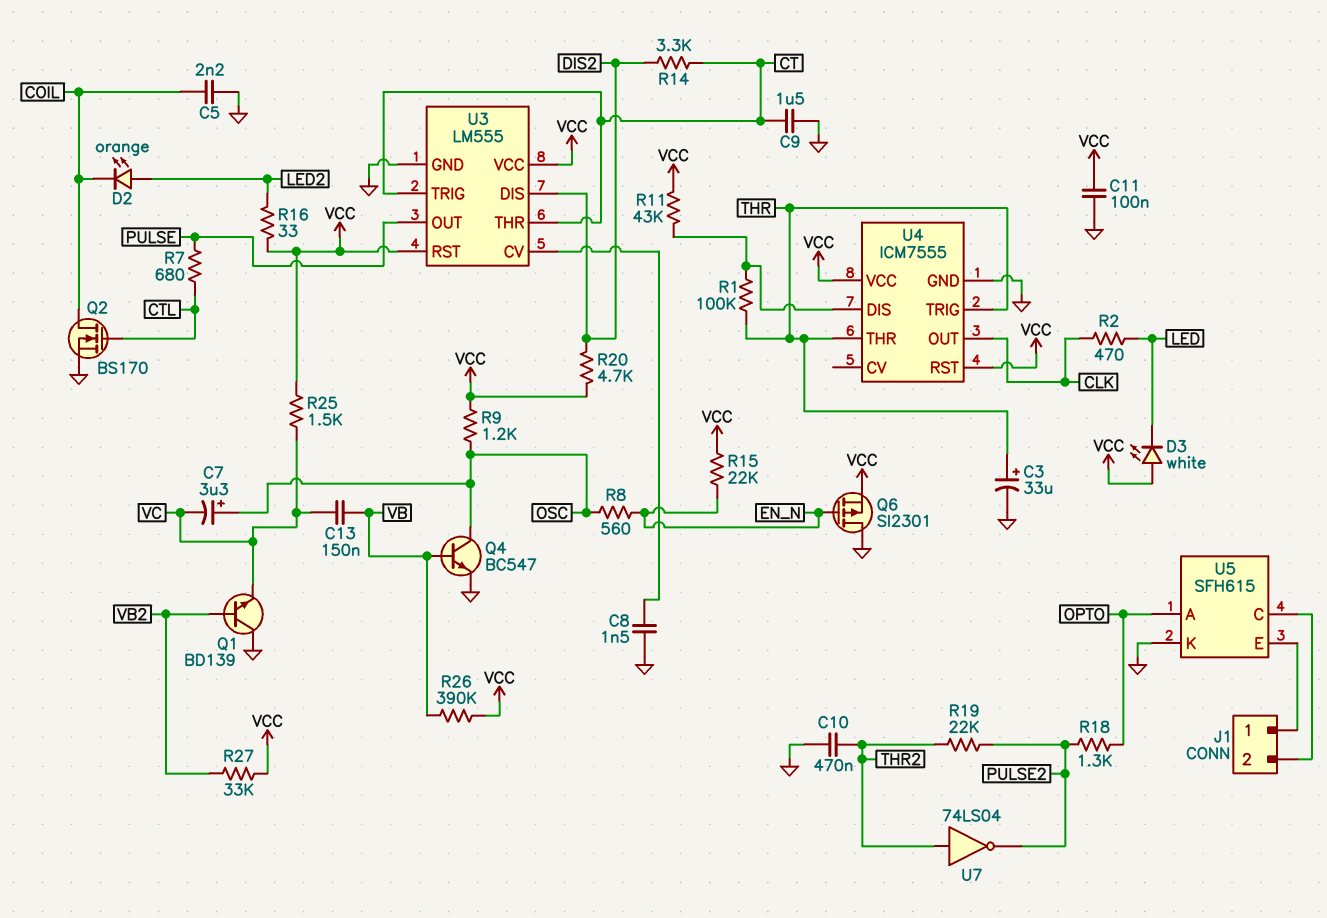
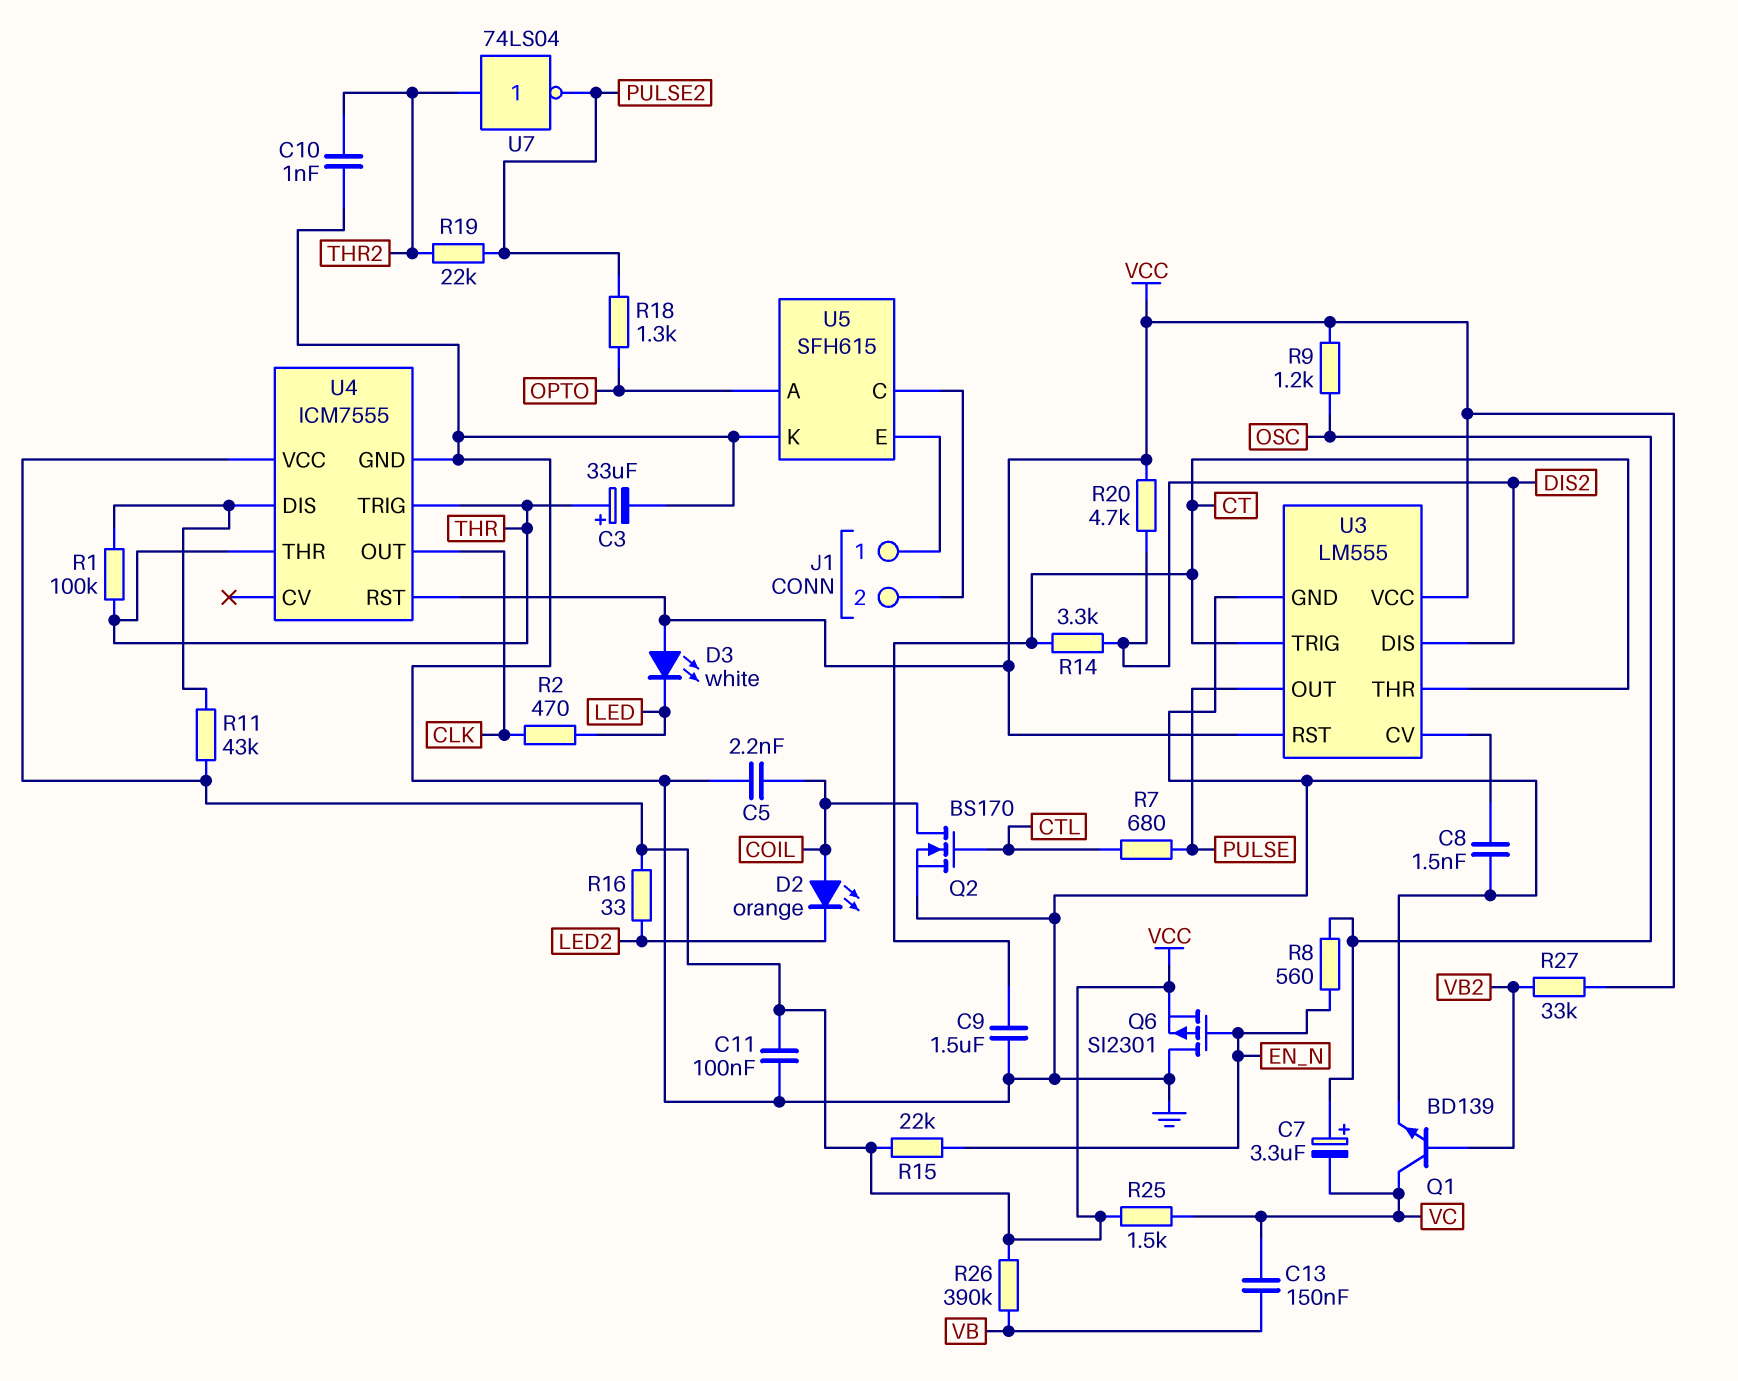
C10: 470nF (GND, THR2) -> 1nF (GND, THR2)
D2: LED orange (A LED2, K COIL) -> LED orange (A COIL, K LED2)
Q1: NPN BD139 (B VB2, C GND, E VC) -> NPN BD139 (B VB2, C VC, E GND)
Q4: NPN BC547 (B VB, C OSC, E GND) -> none

